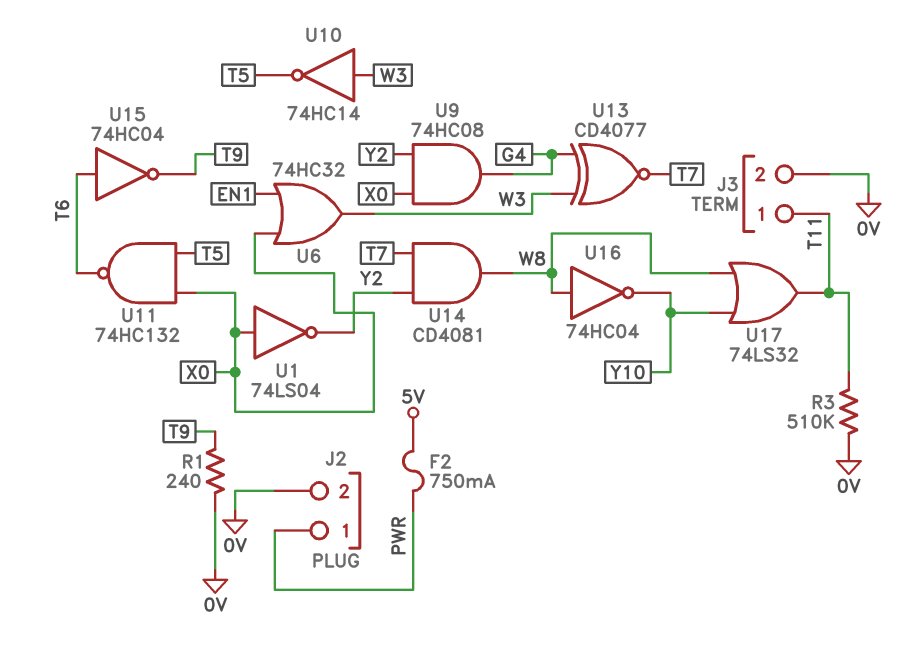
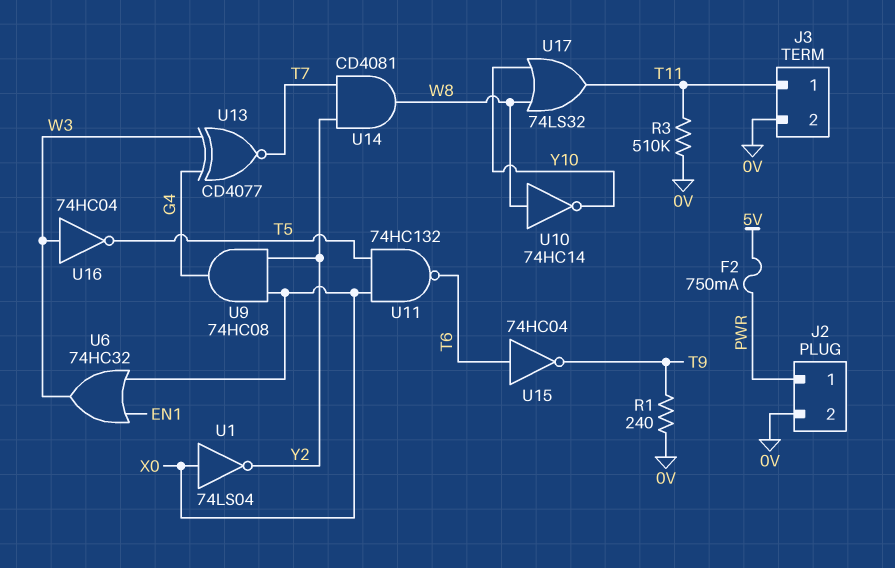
U10: NOT 74HC14 (in W3, out T5) -> NOT 74HC14 (in W8, out Y10)
U16: NOT 74HC04 (in W8, out Y10) -> NOT 74HC04 (in W3, out T5)

